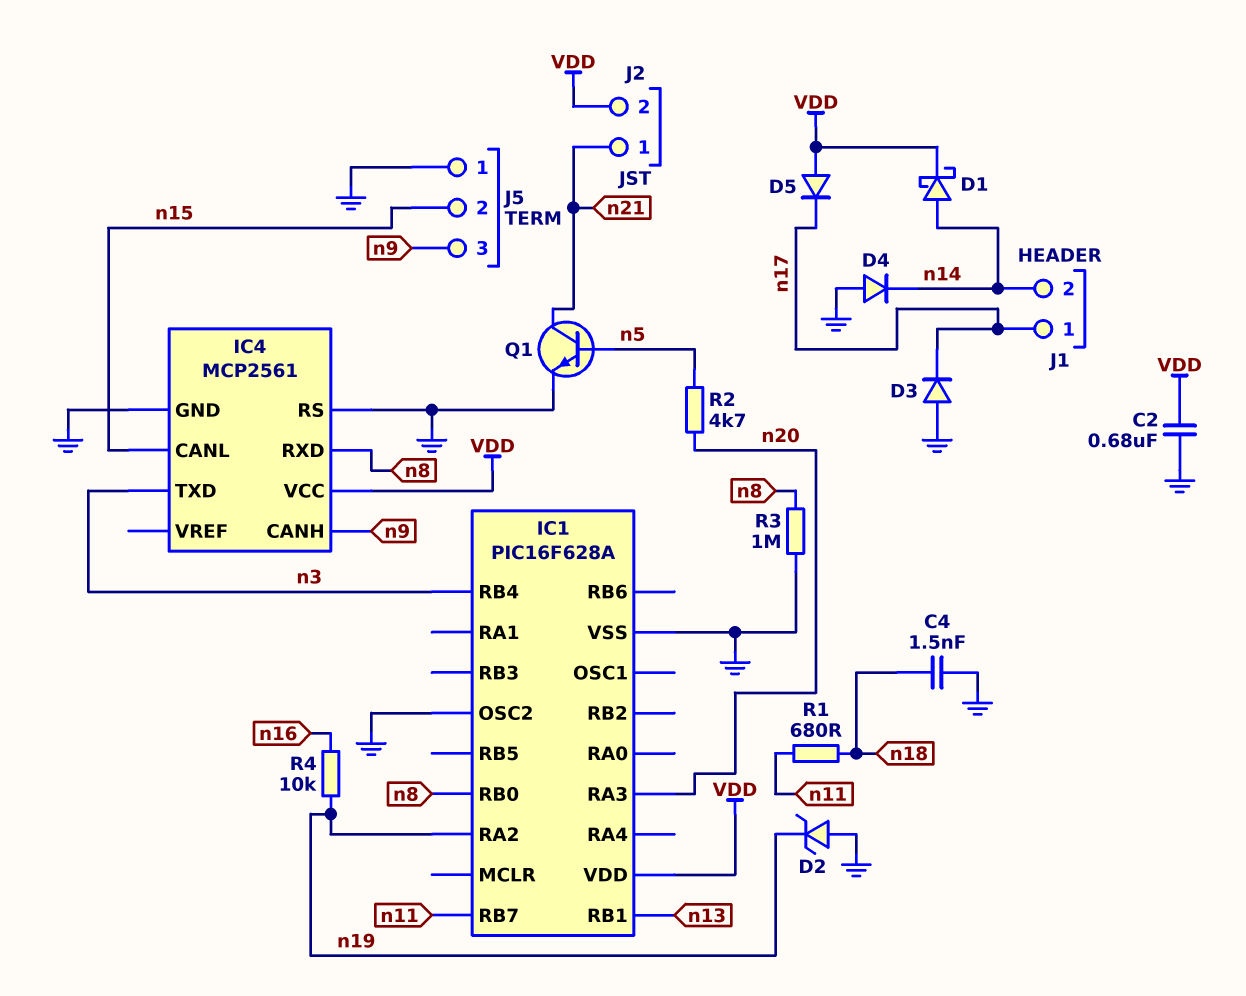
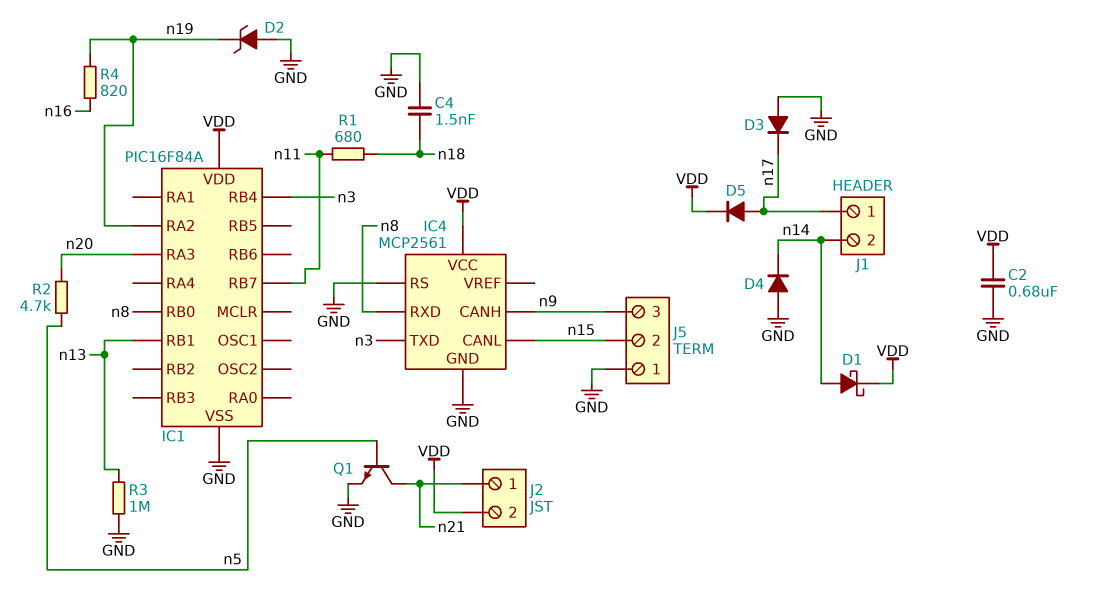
D5: diode (A VDD, K n17) -> diode (A n17, K VDD)
IC1: PIC16F628A -> PIC16F84A
IC1 pin OSC2: GND -> none
R3: 1M (GND, n8) -> 1M (GND, n13)
R4: 10k (n16, n19) -> 820 (n16, n19)

